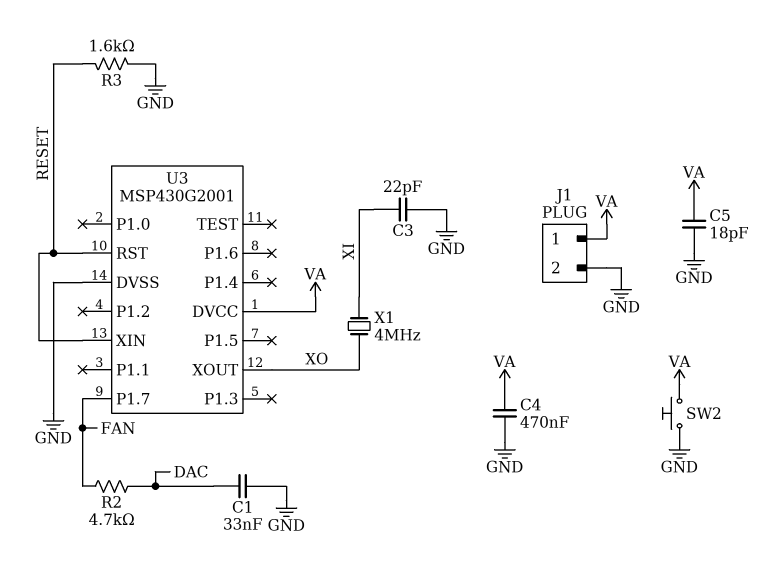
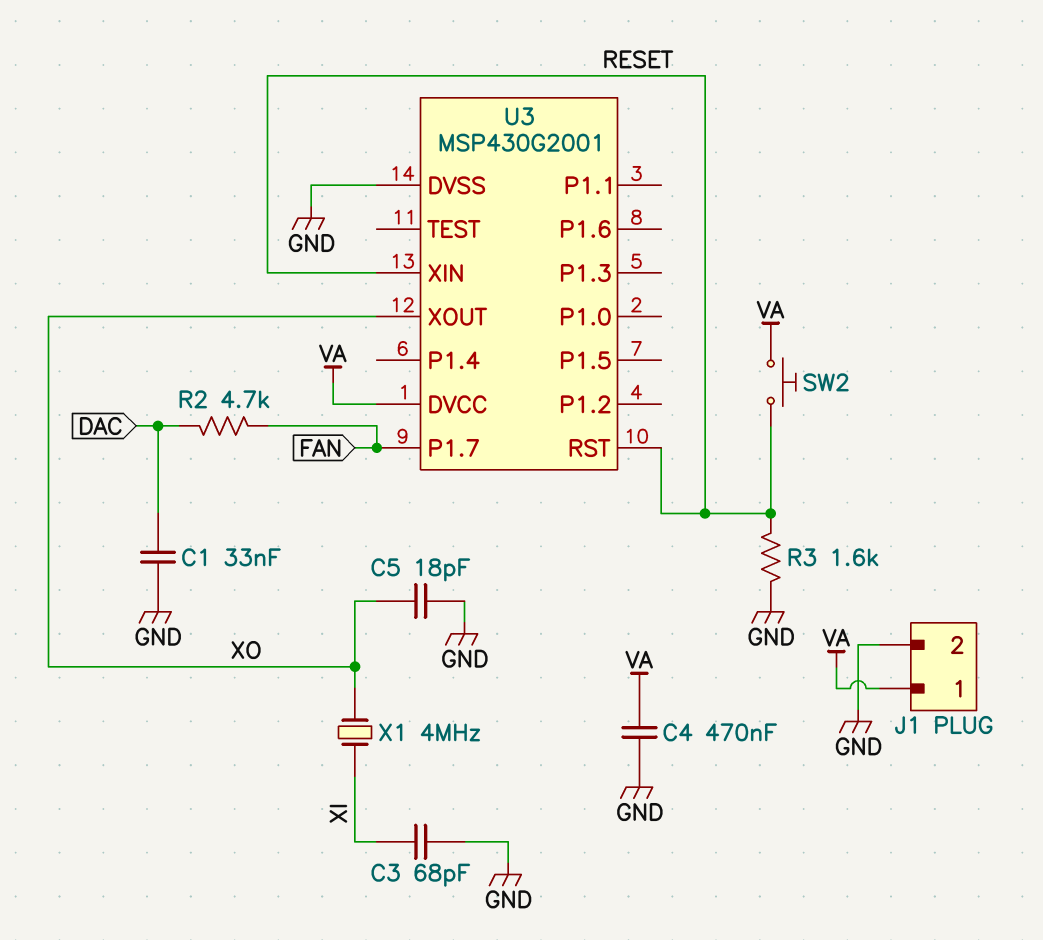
C3: 22pF (GND, XI) -> 68pF (GND, XI)
C5: 18pF (GND, VA) -> 18pF (GND, XO)
SW2: button (GND, VA) -> button (RESET, VA)

